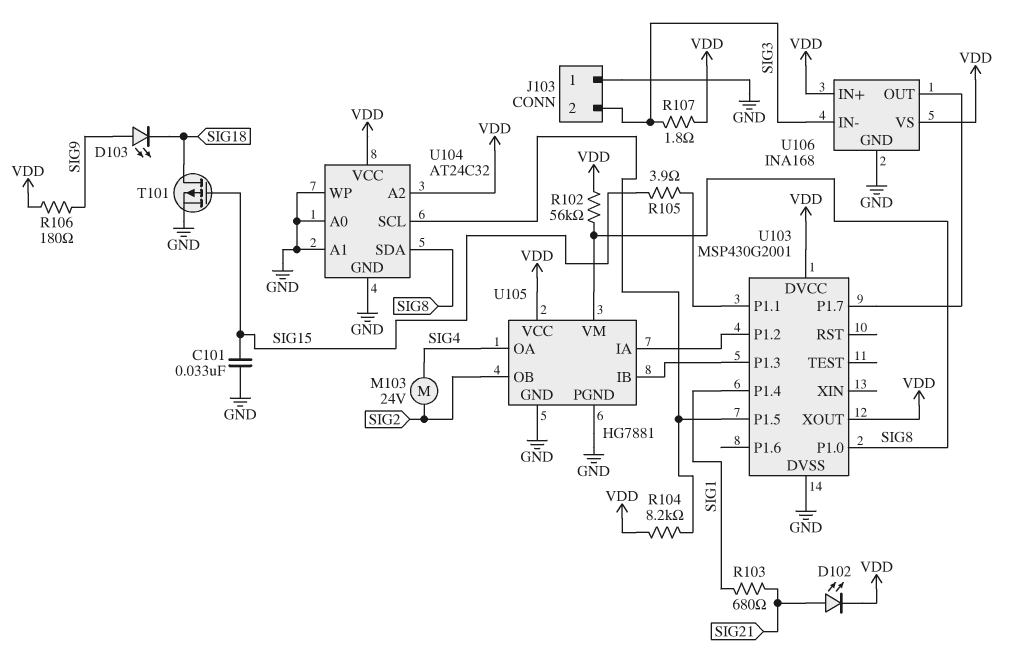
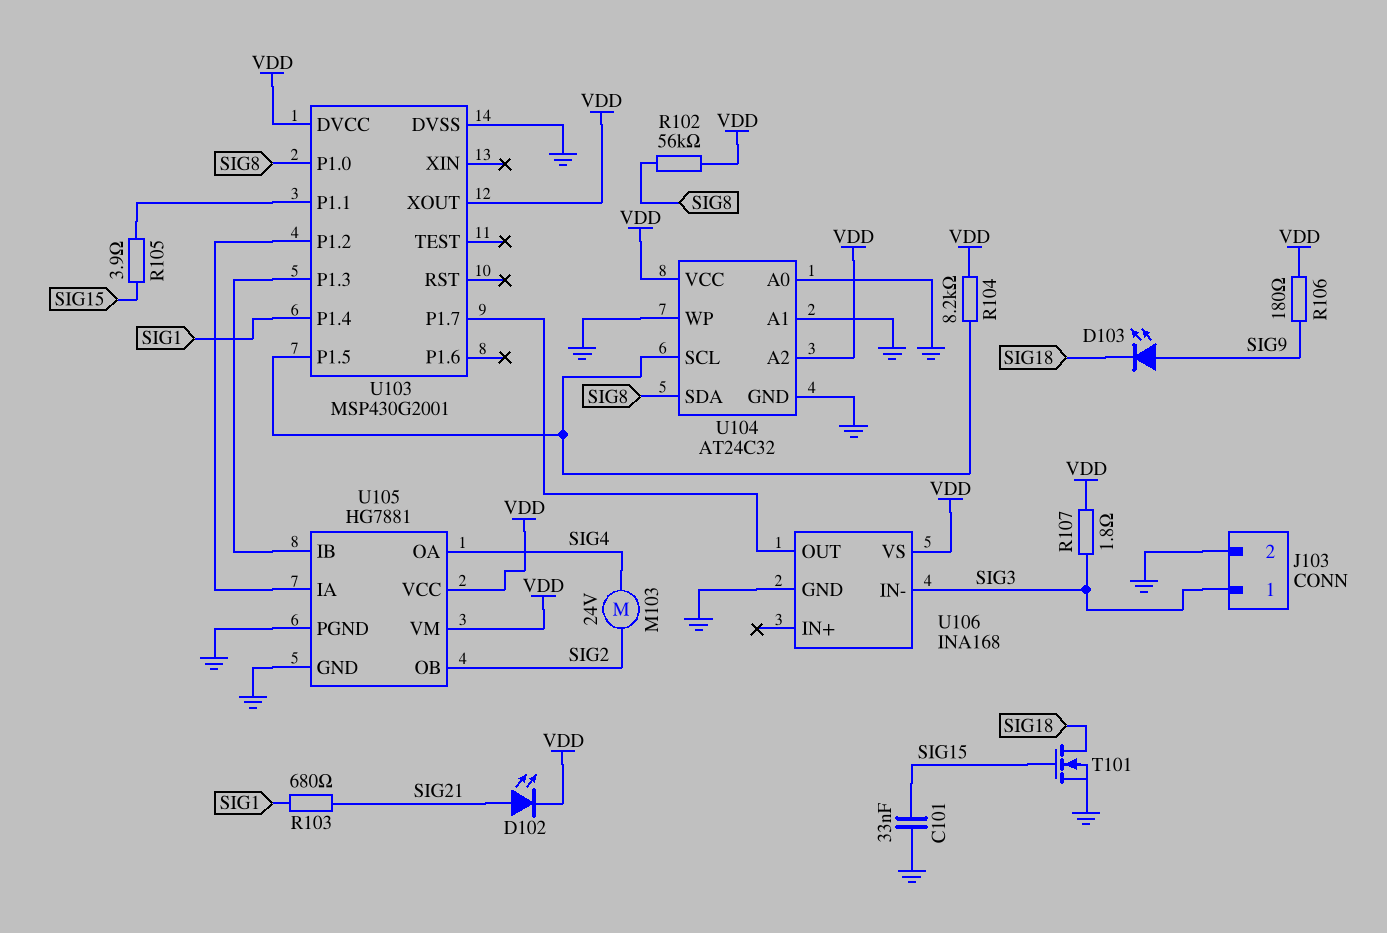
J103 pin 1: GND -> SIG3
J103 pin 2: SIG3 -> GND
T101: PMOS (G SIG15, D SIG18, S GND) -> NMOS (G SIG15, D SIG18, S GND)
U105 pin VM: SIG8 -> VDD
U106 pin IN+: VDD -> none

